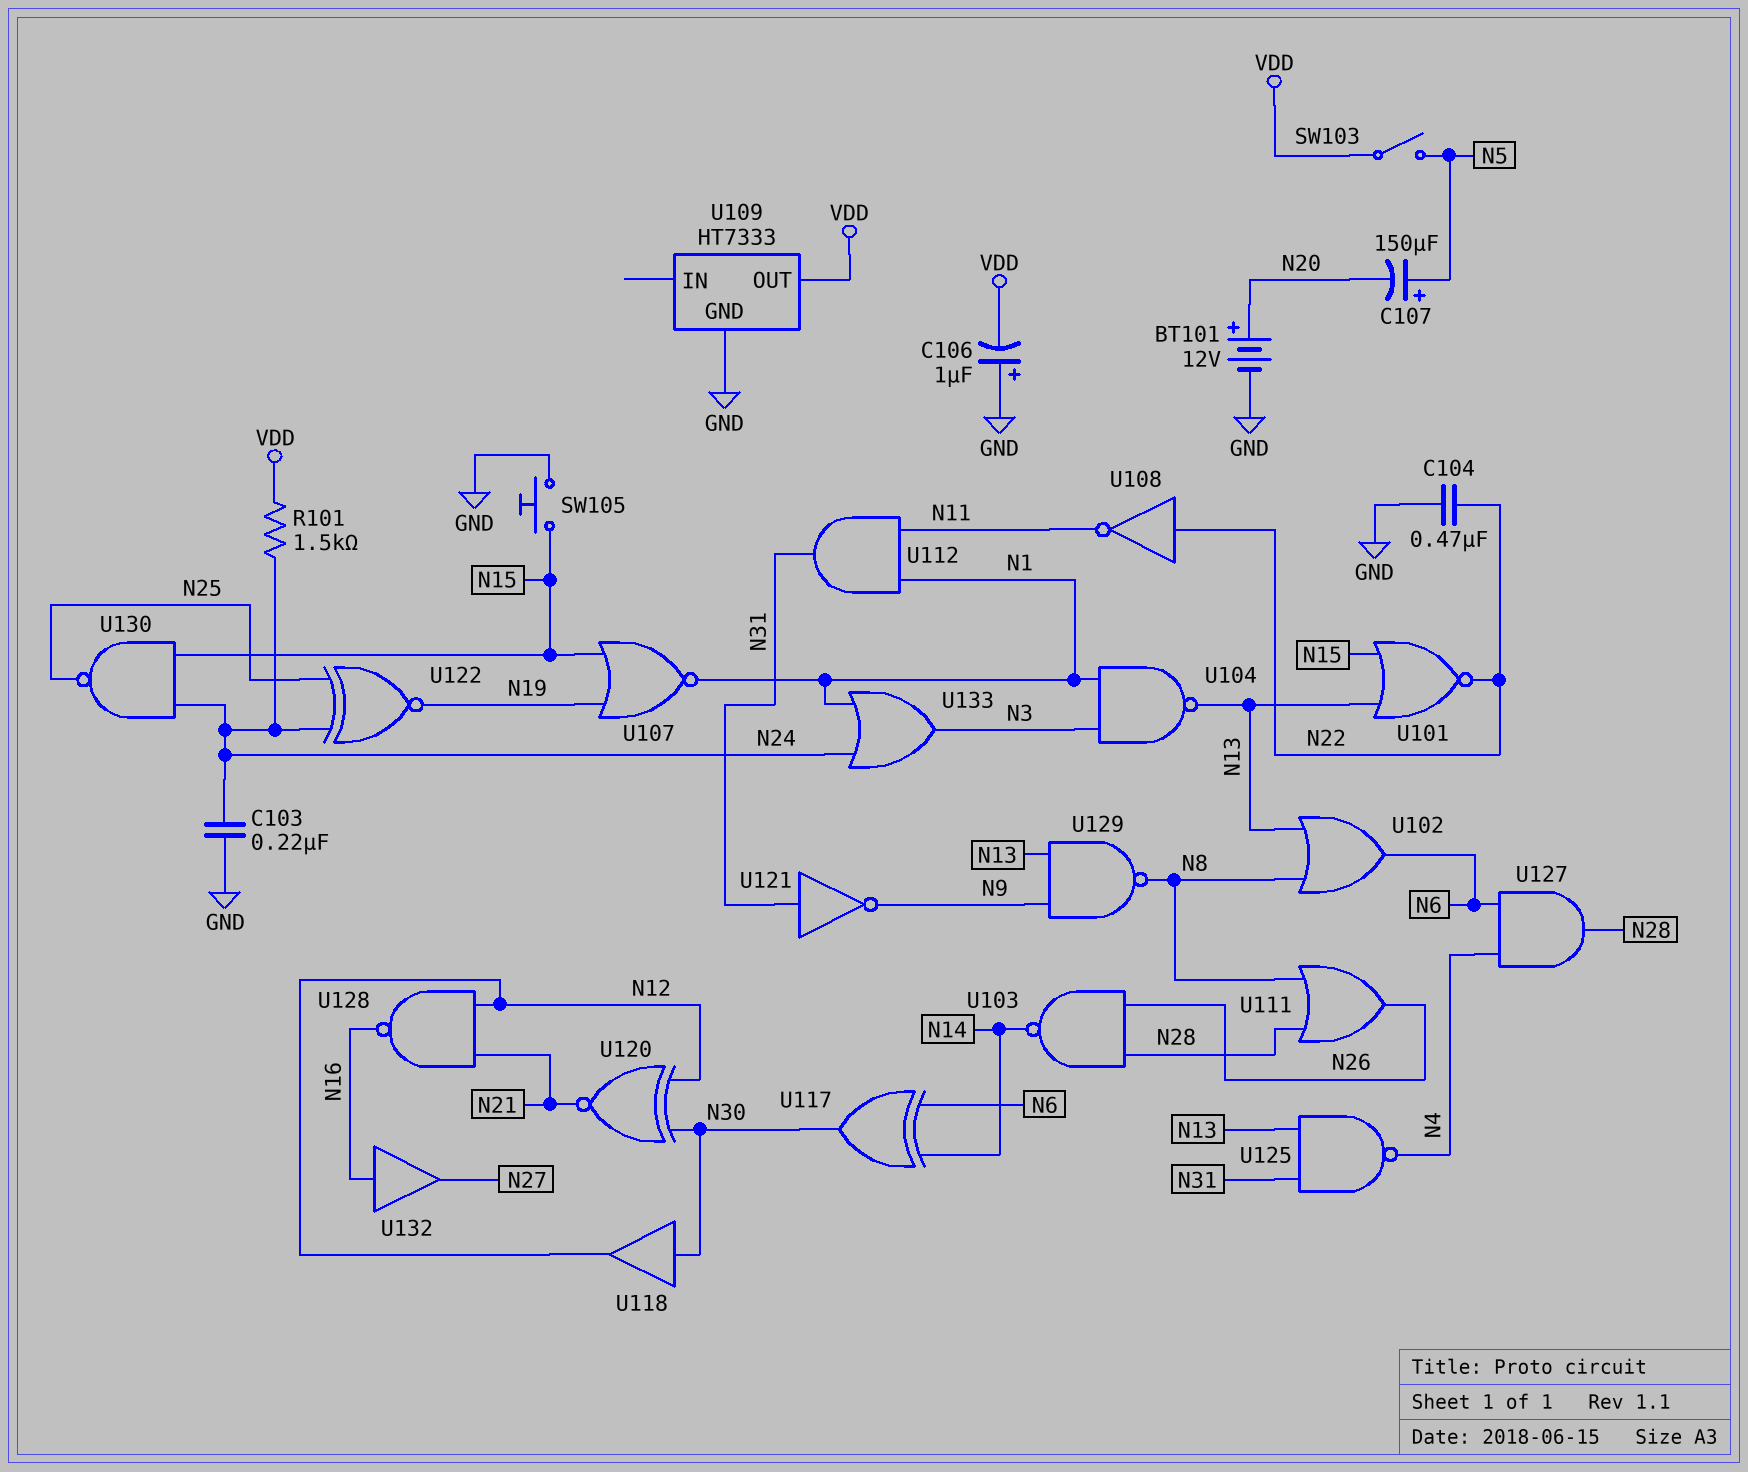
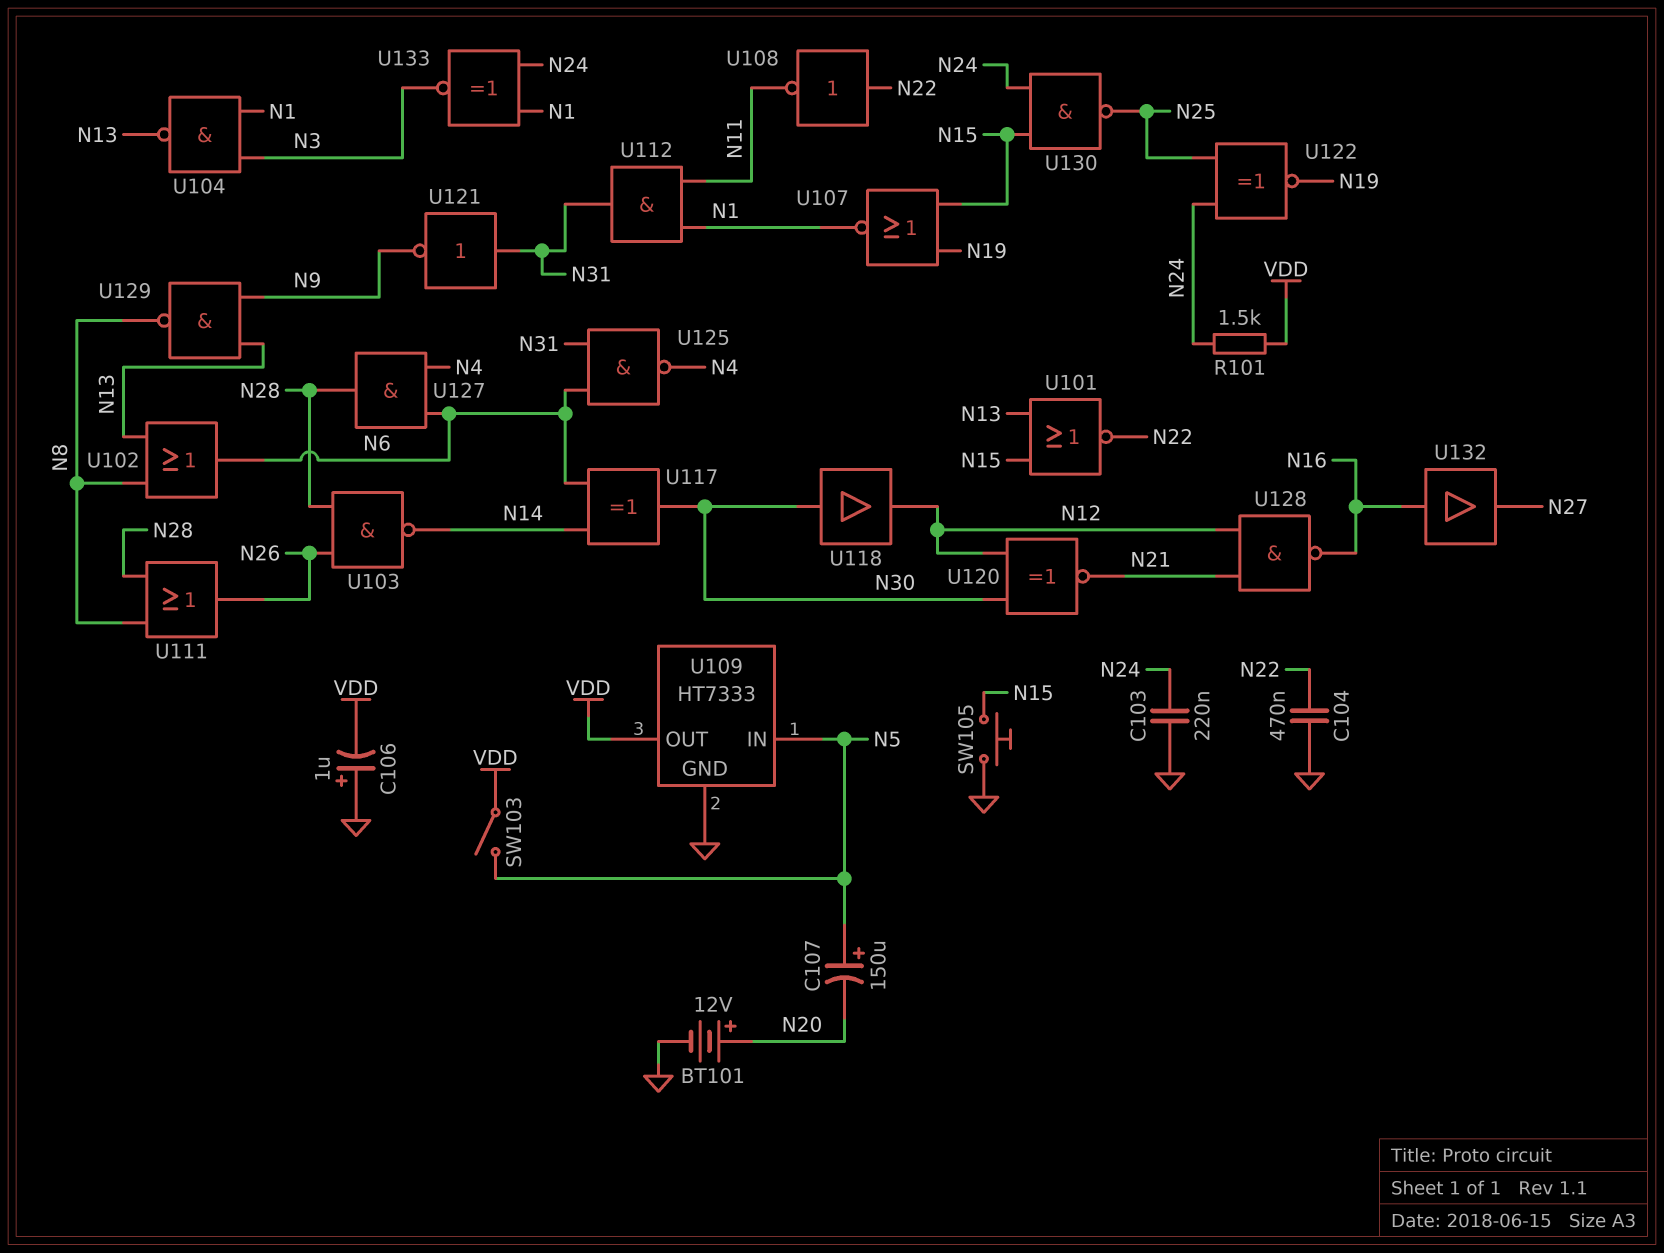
U109 pin IN: none -> N5
U125: NAND (in N13, in N31, out N4) -> NAND (in N6, in N31, out N4)
U133: OR (in N1, in N24, out N3) -> XNOR (in N1, in N24, out N3)

